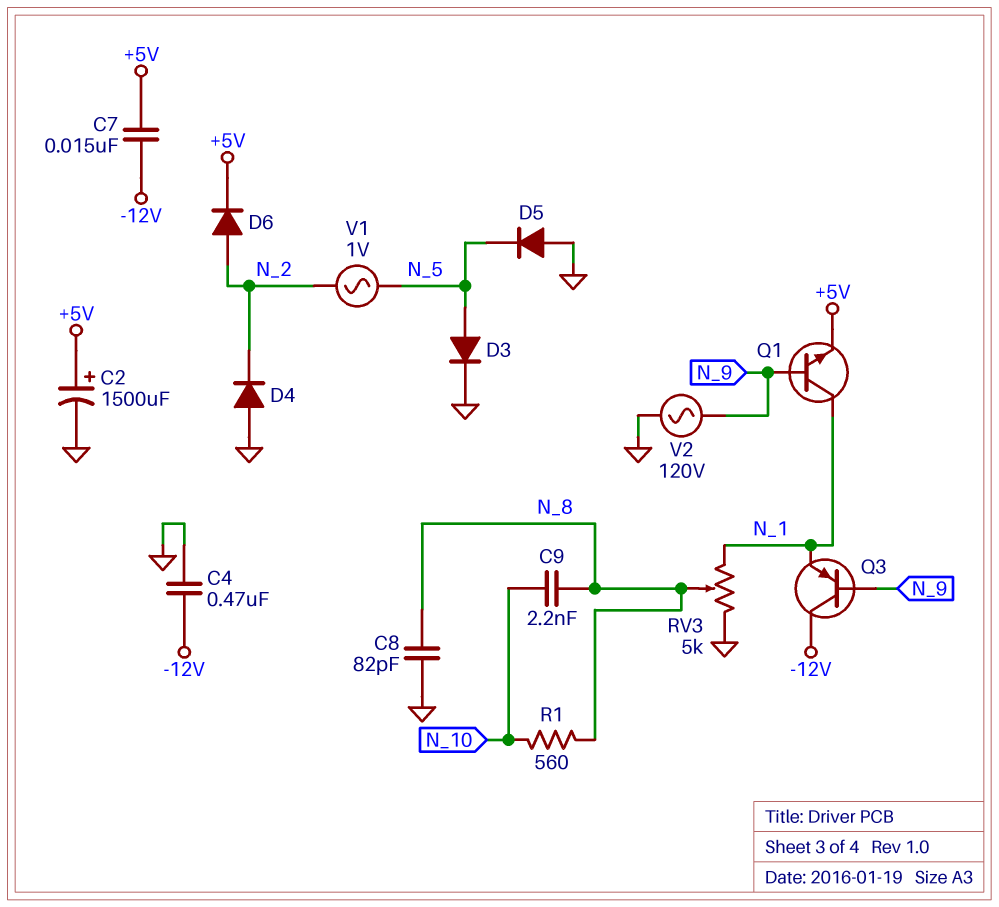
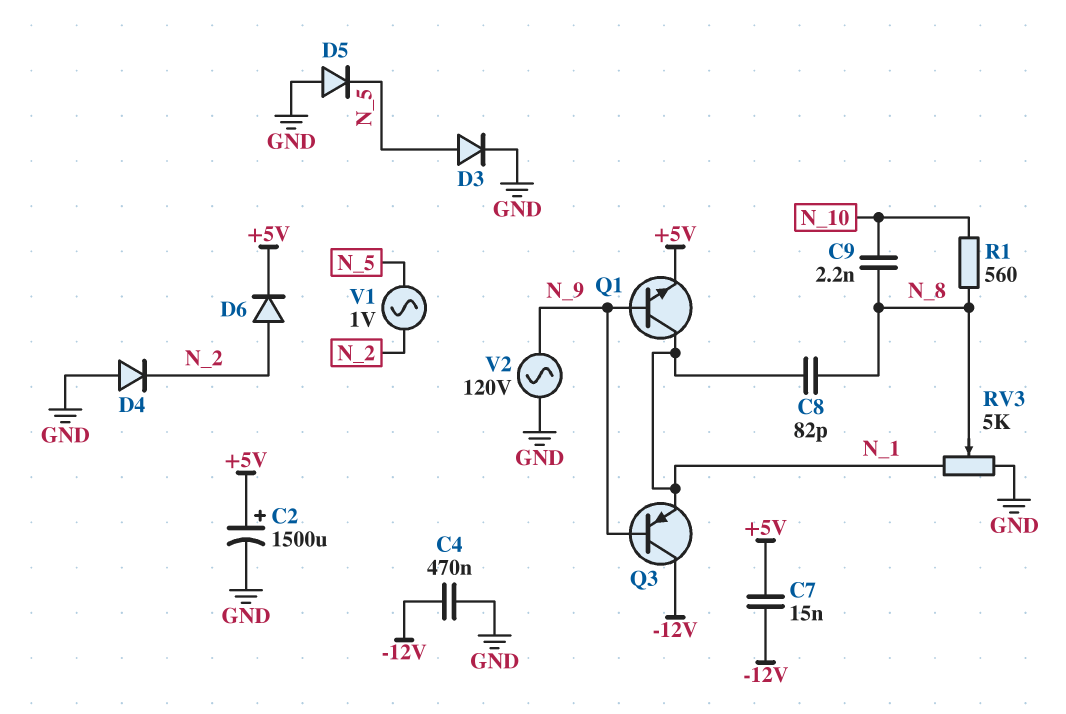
C8: 82pF (GND, N_8) -> 82pF (N_1, N_8)

